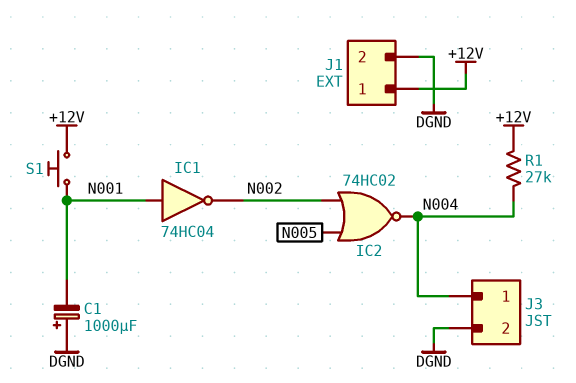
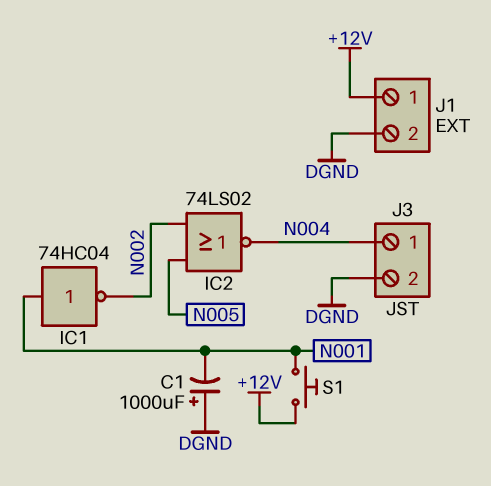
IC2: NOR 74HC02 (in N002, in N005, out N004) -> NOR 74LS02 (in N002, in N005, out N004)
R1: 27k (+12V, N004) -> none

